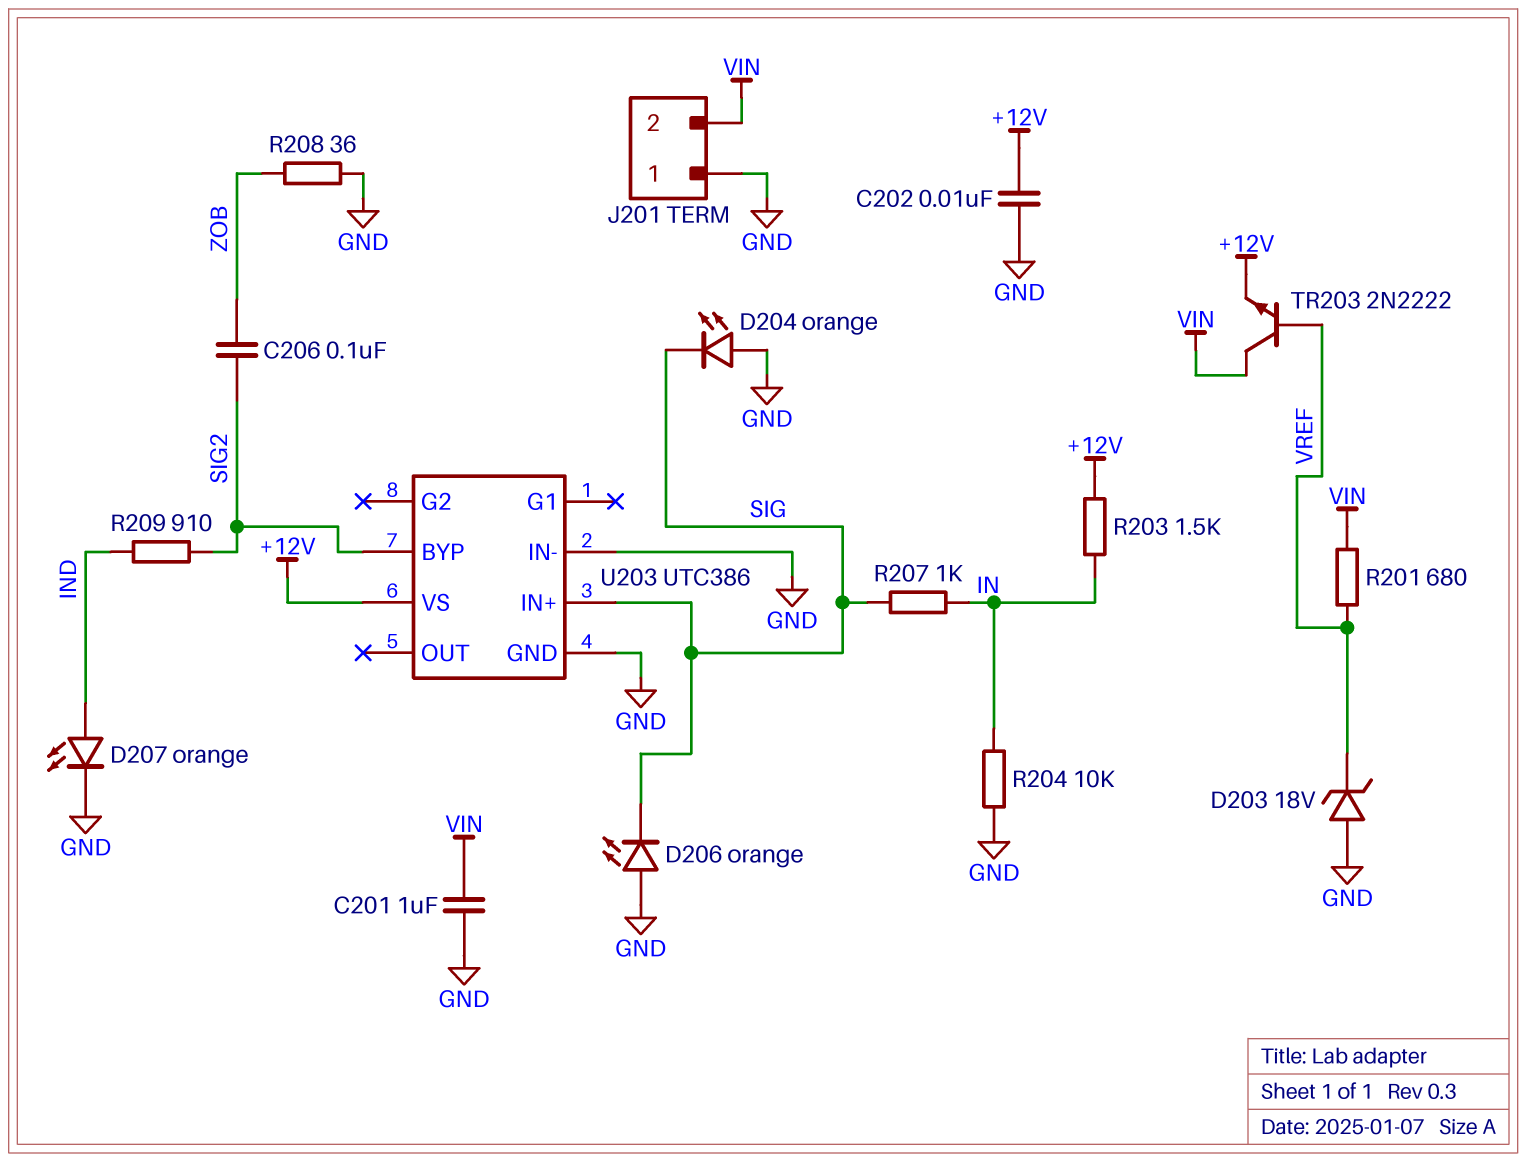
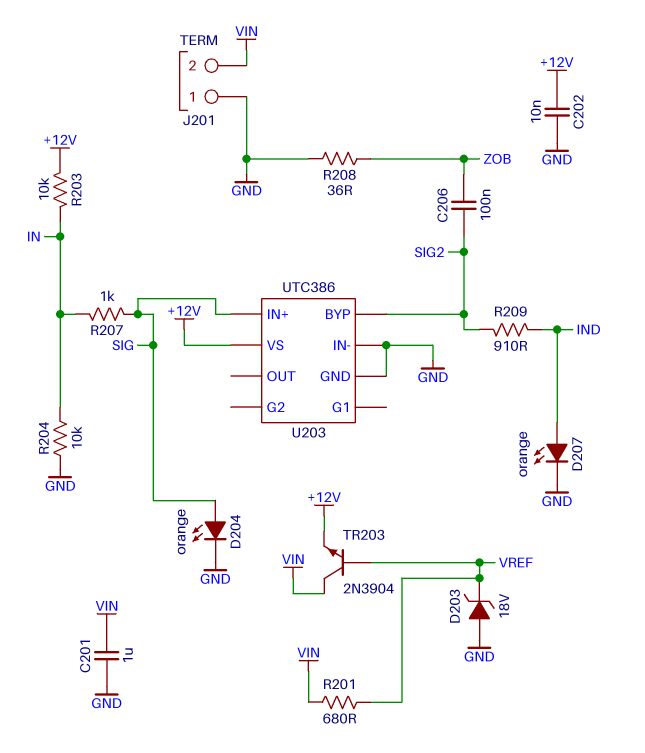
D204: LED orange (A GND, K SIG) -> LED orange (A SIG, K GND)
D206: LED orange (A GND, K SIG) -> none
R203: 1.5k (+12V, IN) -> 10k (+12V, IN)
TR203: NPN 2N2222 (B VREF, C VIN, E +12V) -> NPN 2N3904 (B VREF, C VIN, E +12V)

